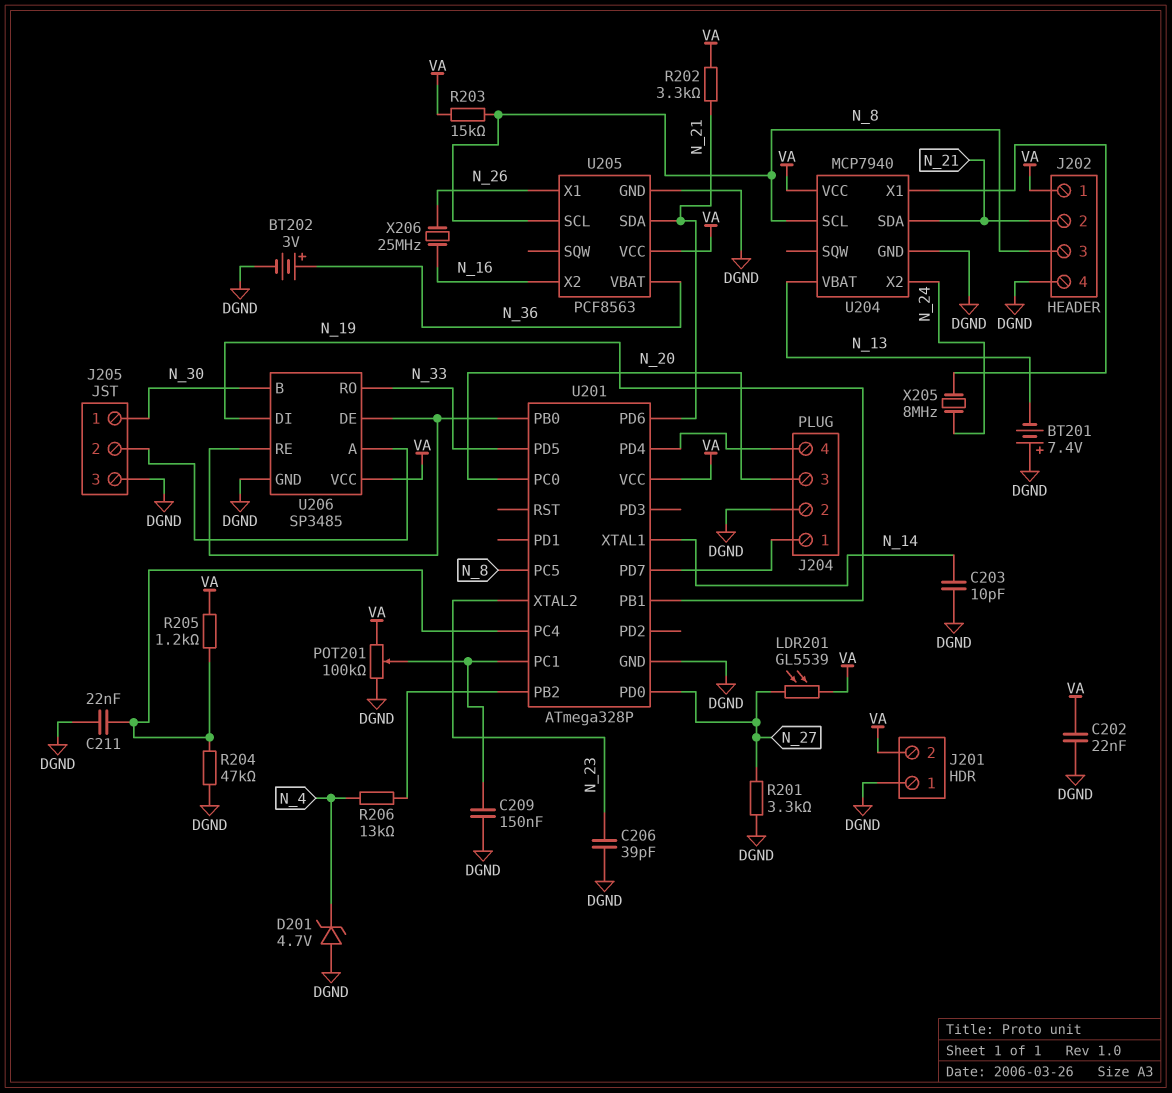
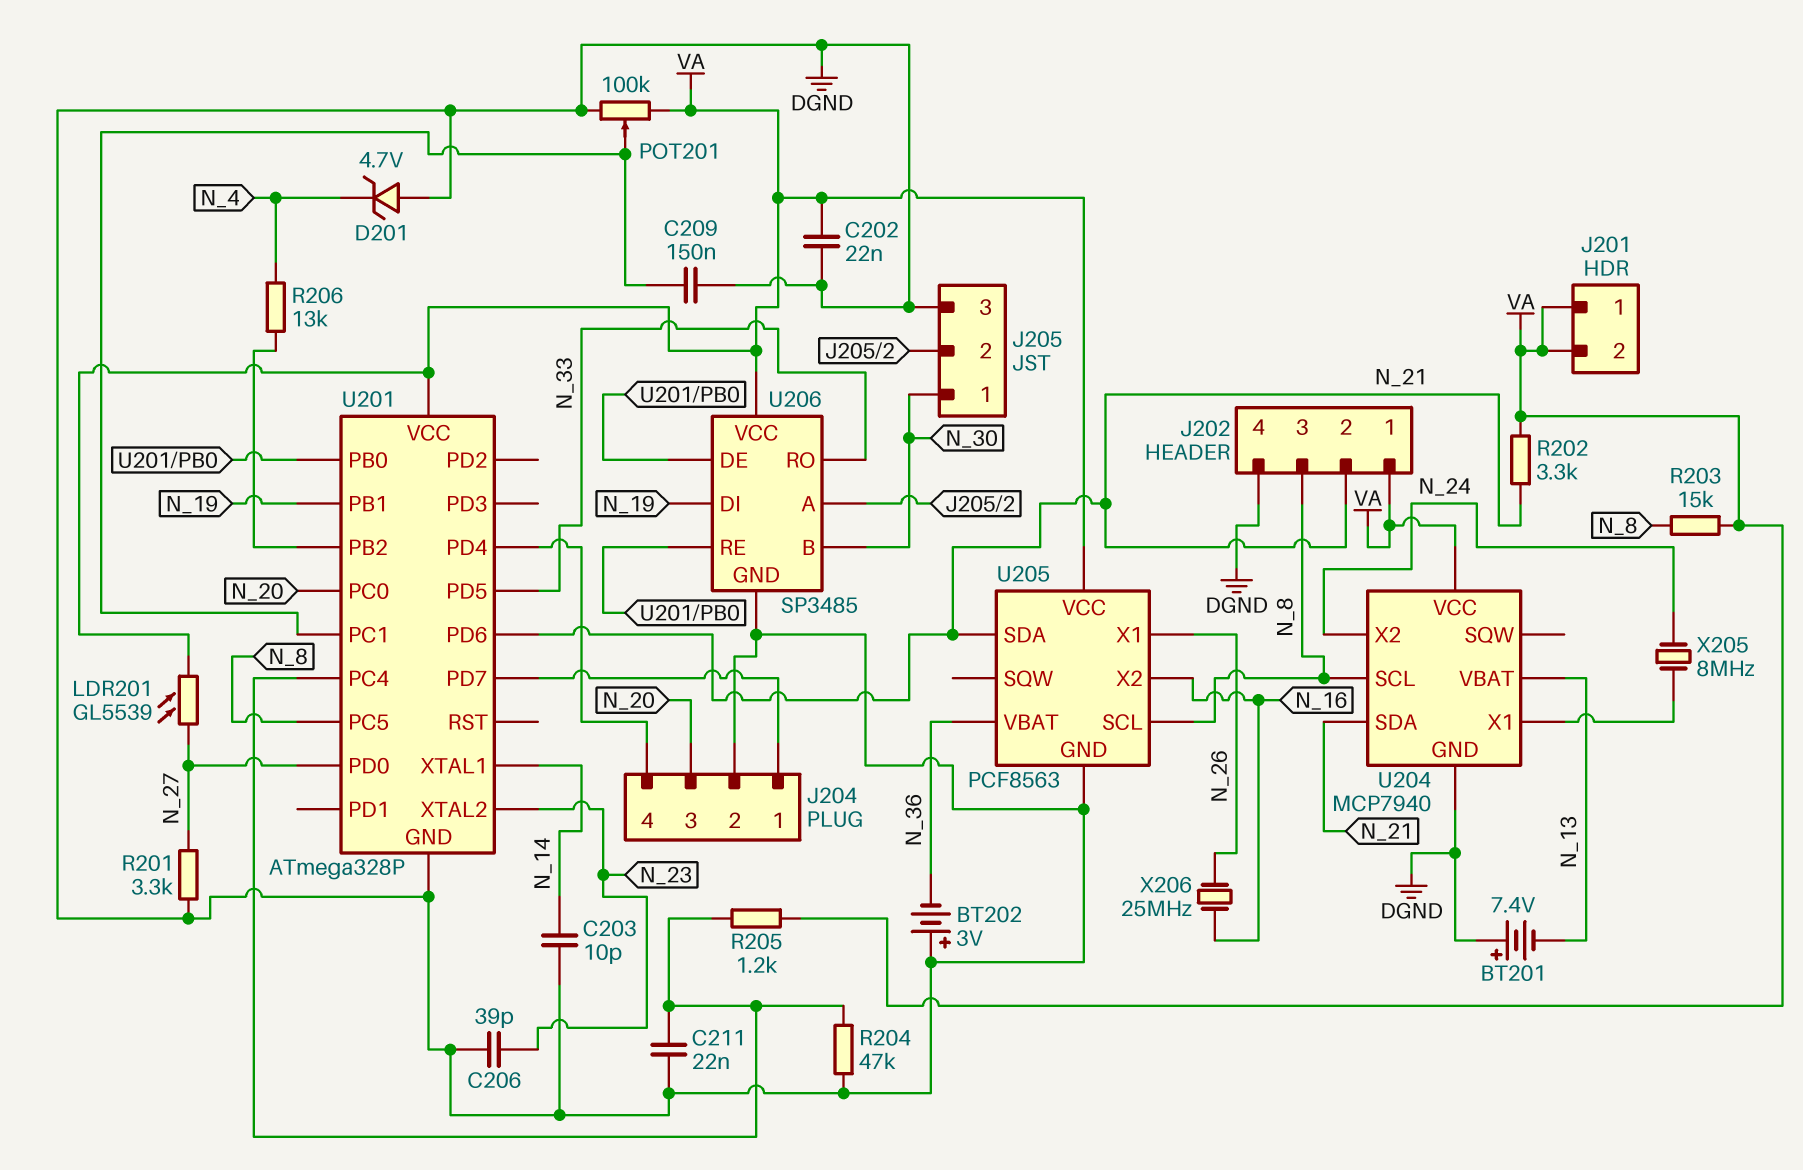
BT202: 3V (plus N_36, minus DGND) -> 3V (plus DGND, minus N_36)
J201 pin 1: DGND -> VA

